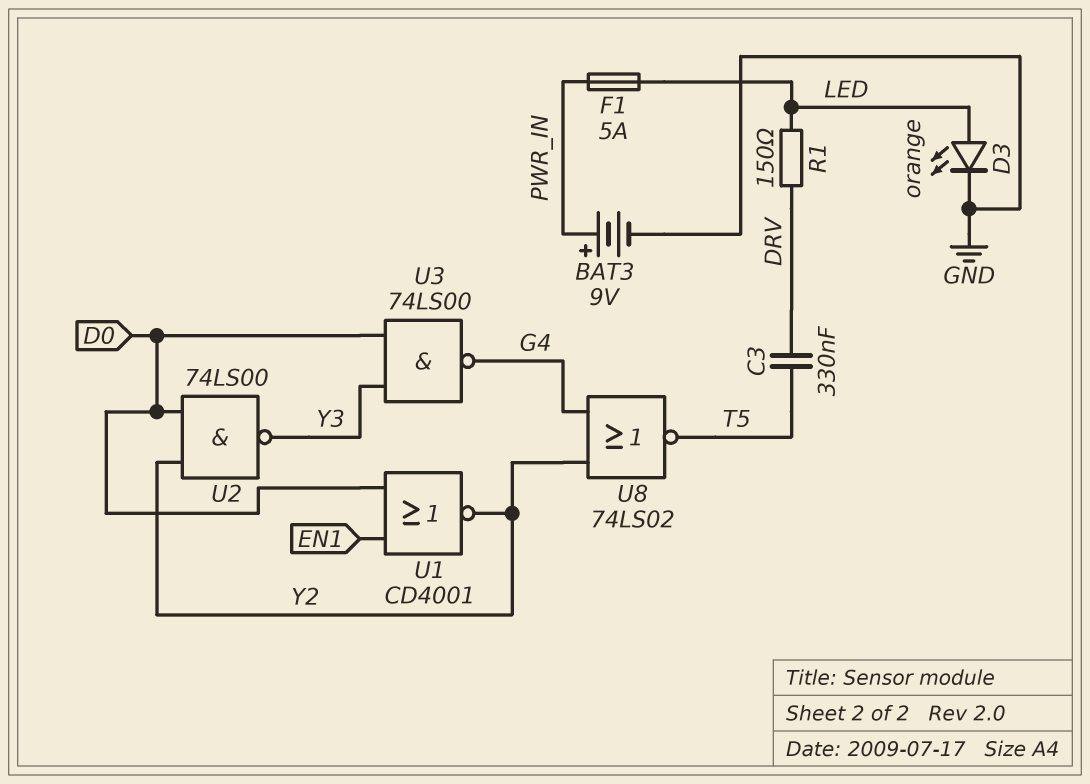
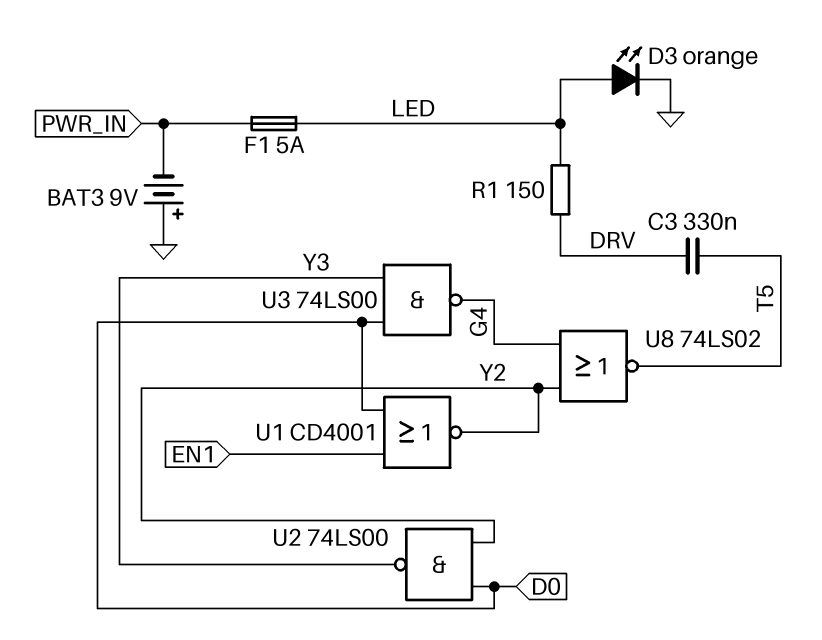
BAT3: 9V (plus PWR_IN, minus GND) -> 9V (plus GND, minus PWR_IN)

